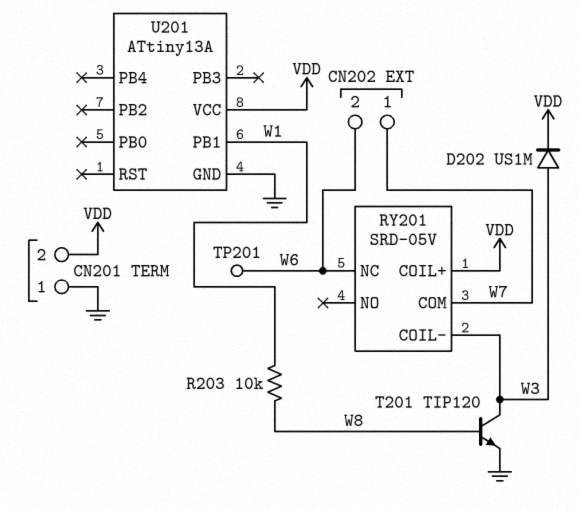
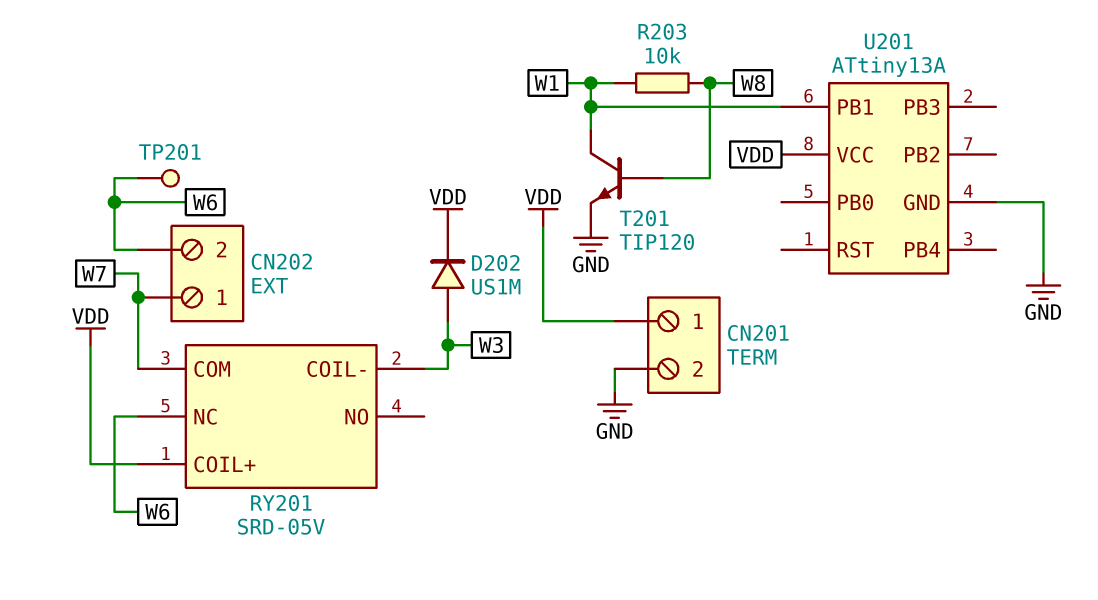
CN201 pin 1: GND -> VDD
CN201 pin 2: VDD -> GND
T201: NPN TIP120 (B W8, C W3, E GND) -> NPN TIP120 (B W8, C W1, E GND)

